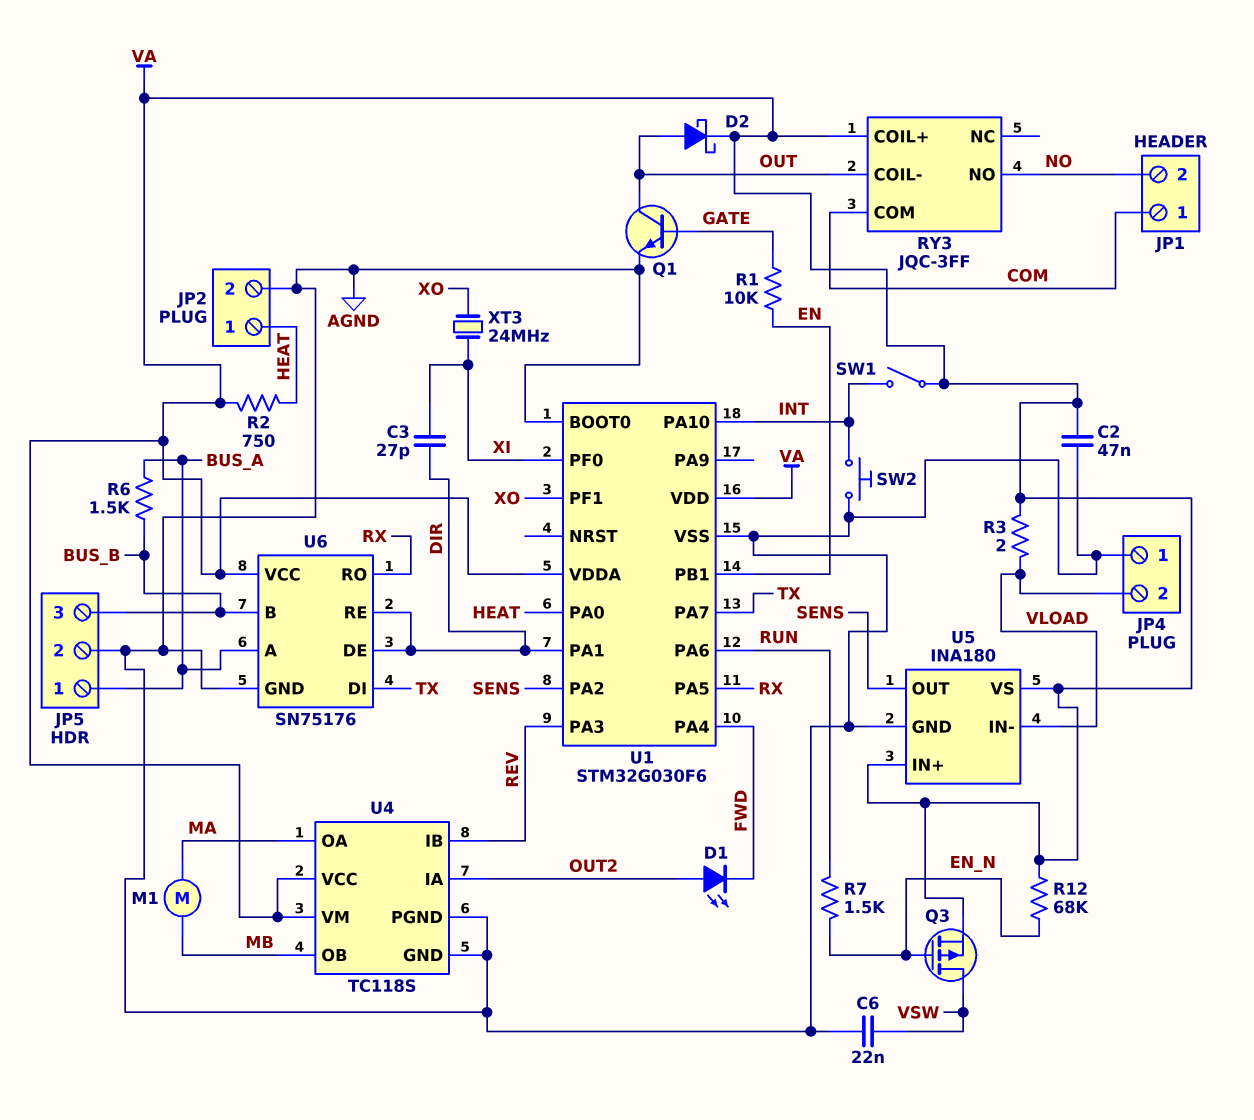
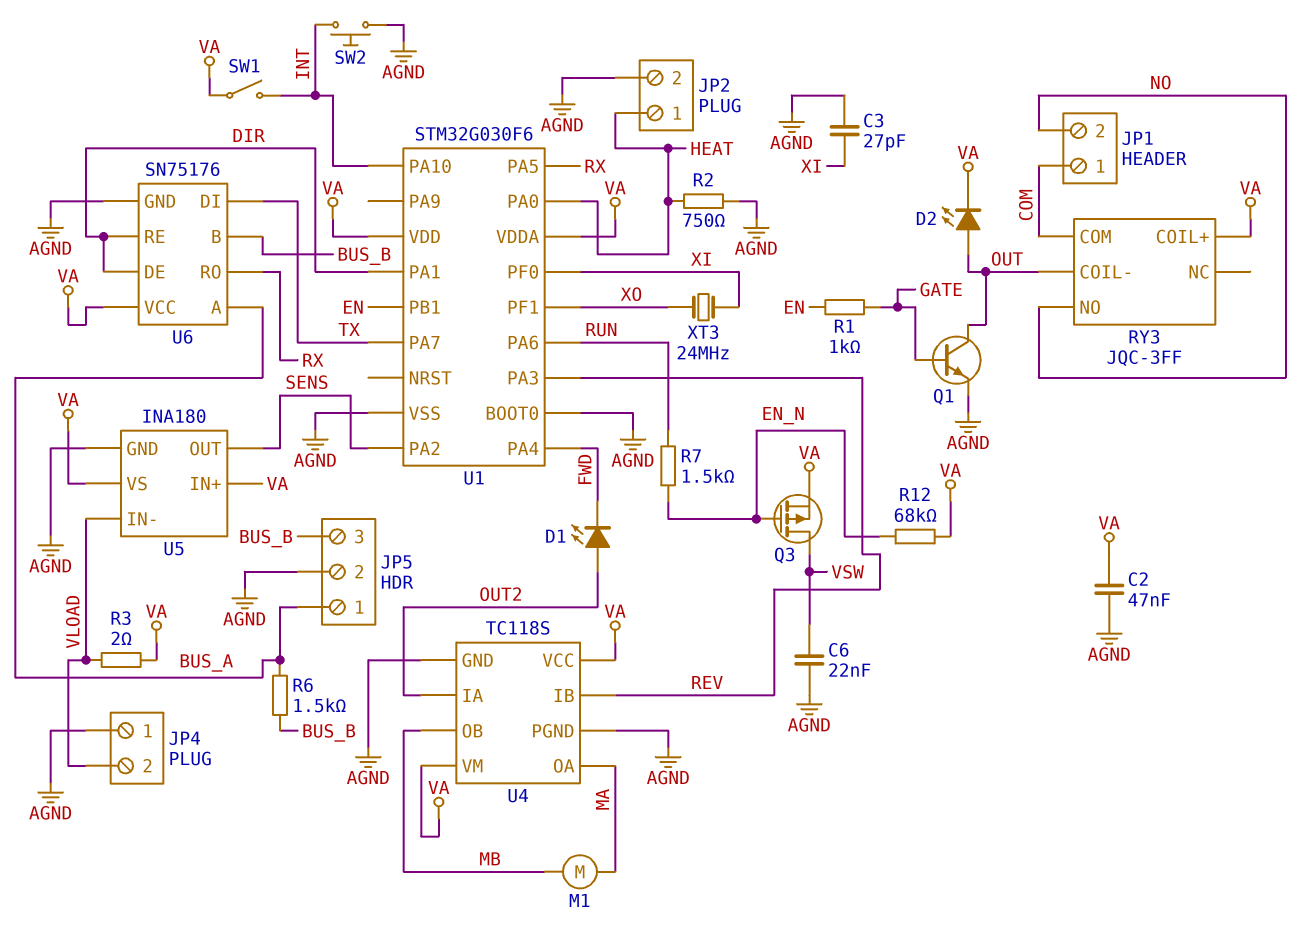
C3: 27pF (DIR, XI) -> 27pF (AGND, XI)
D2: schottky (A OUT, K VA) -> LED (A OUT, K VA)
R1: 10k (EN, GATE) -> 1k (EN, GATE)
R2: 750 (HEAT, VA) -> 750 (AGND, HEAT)

